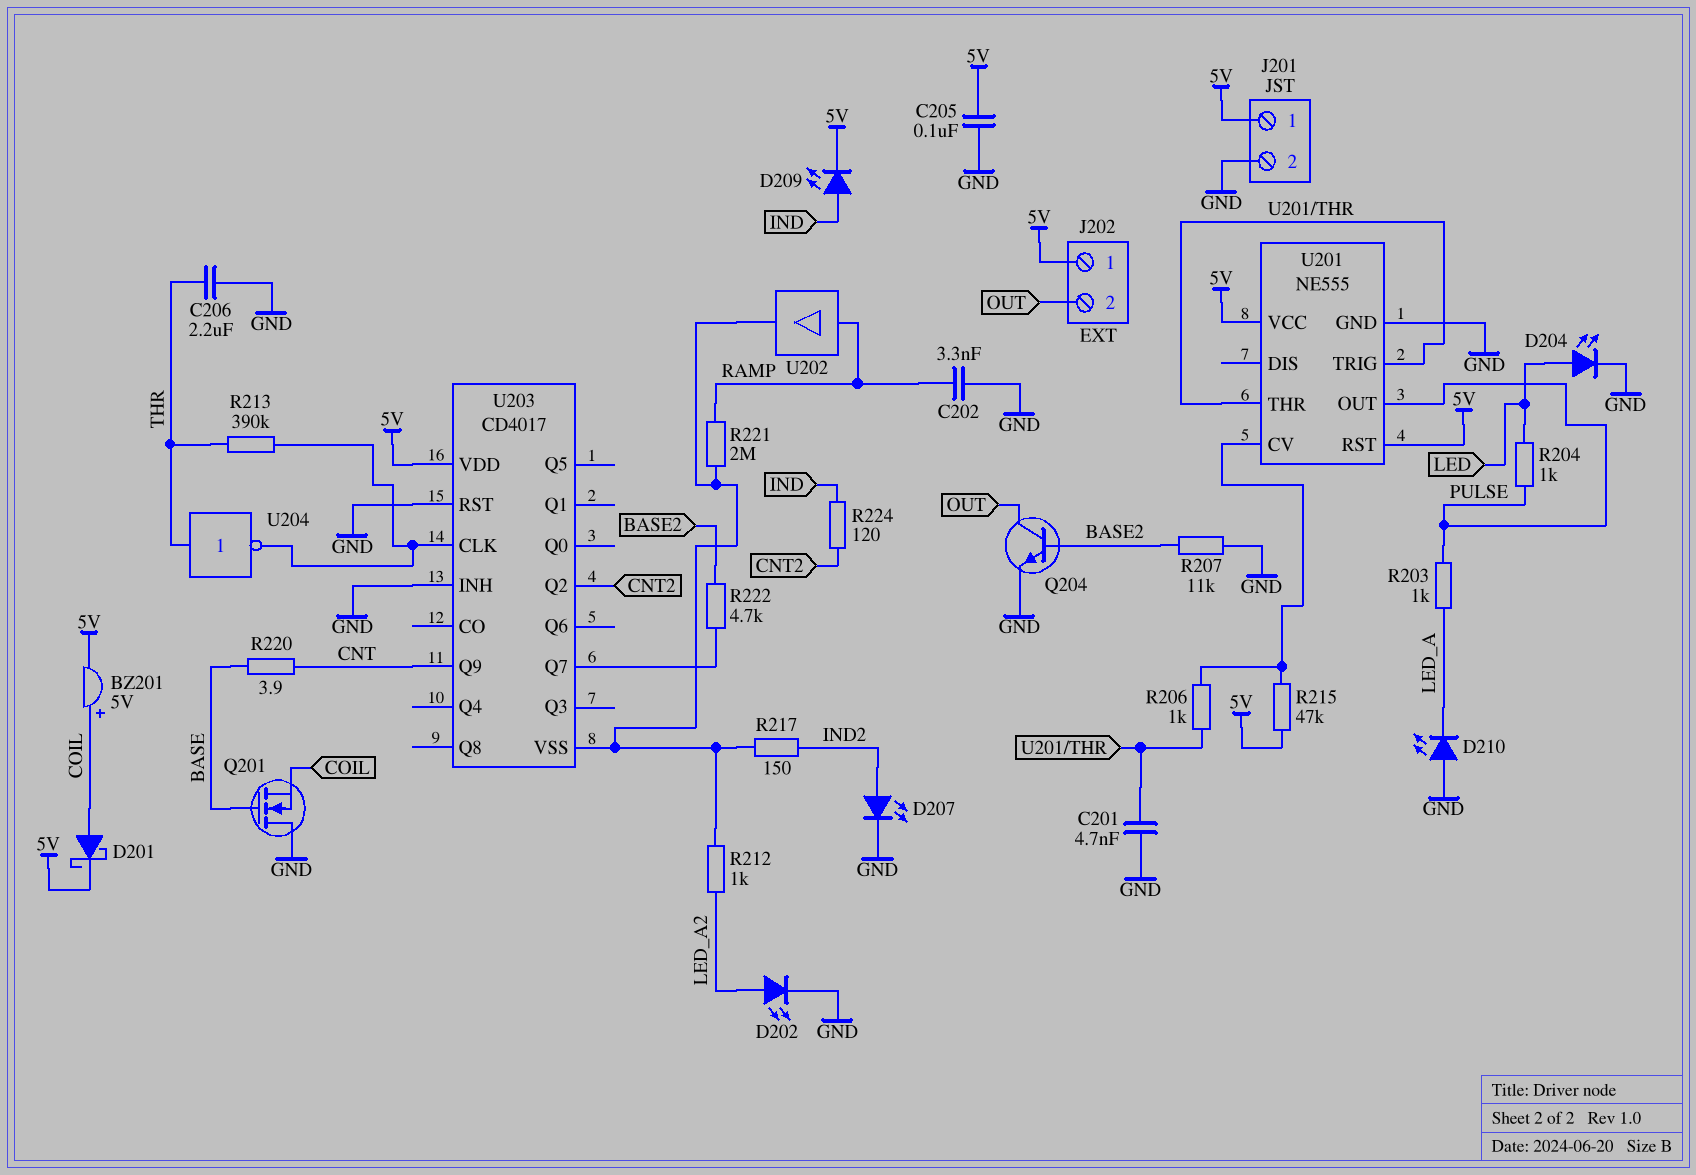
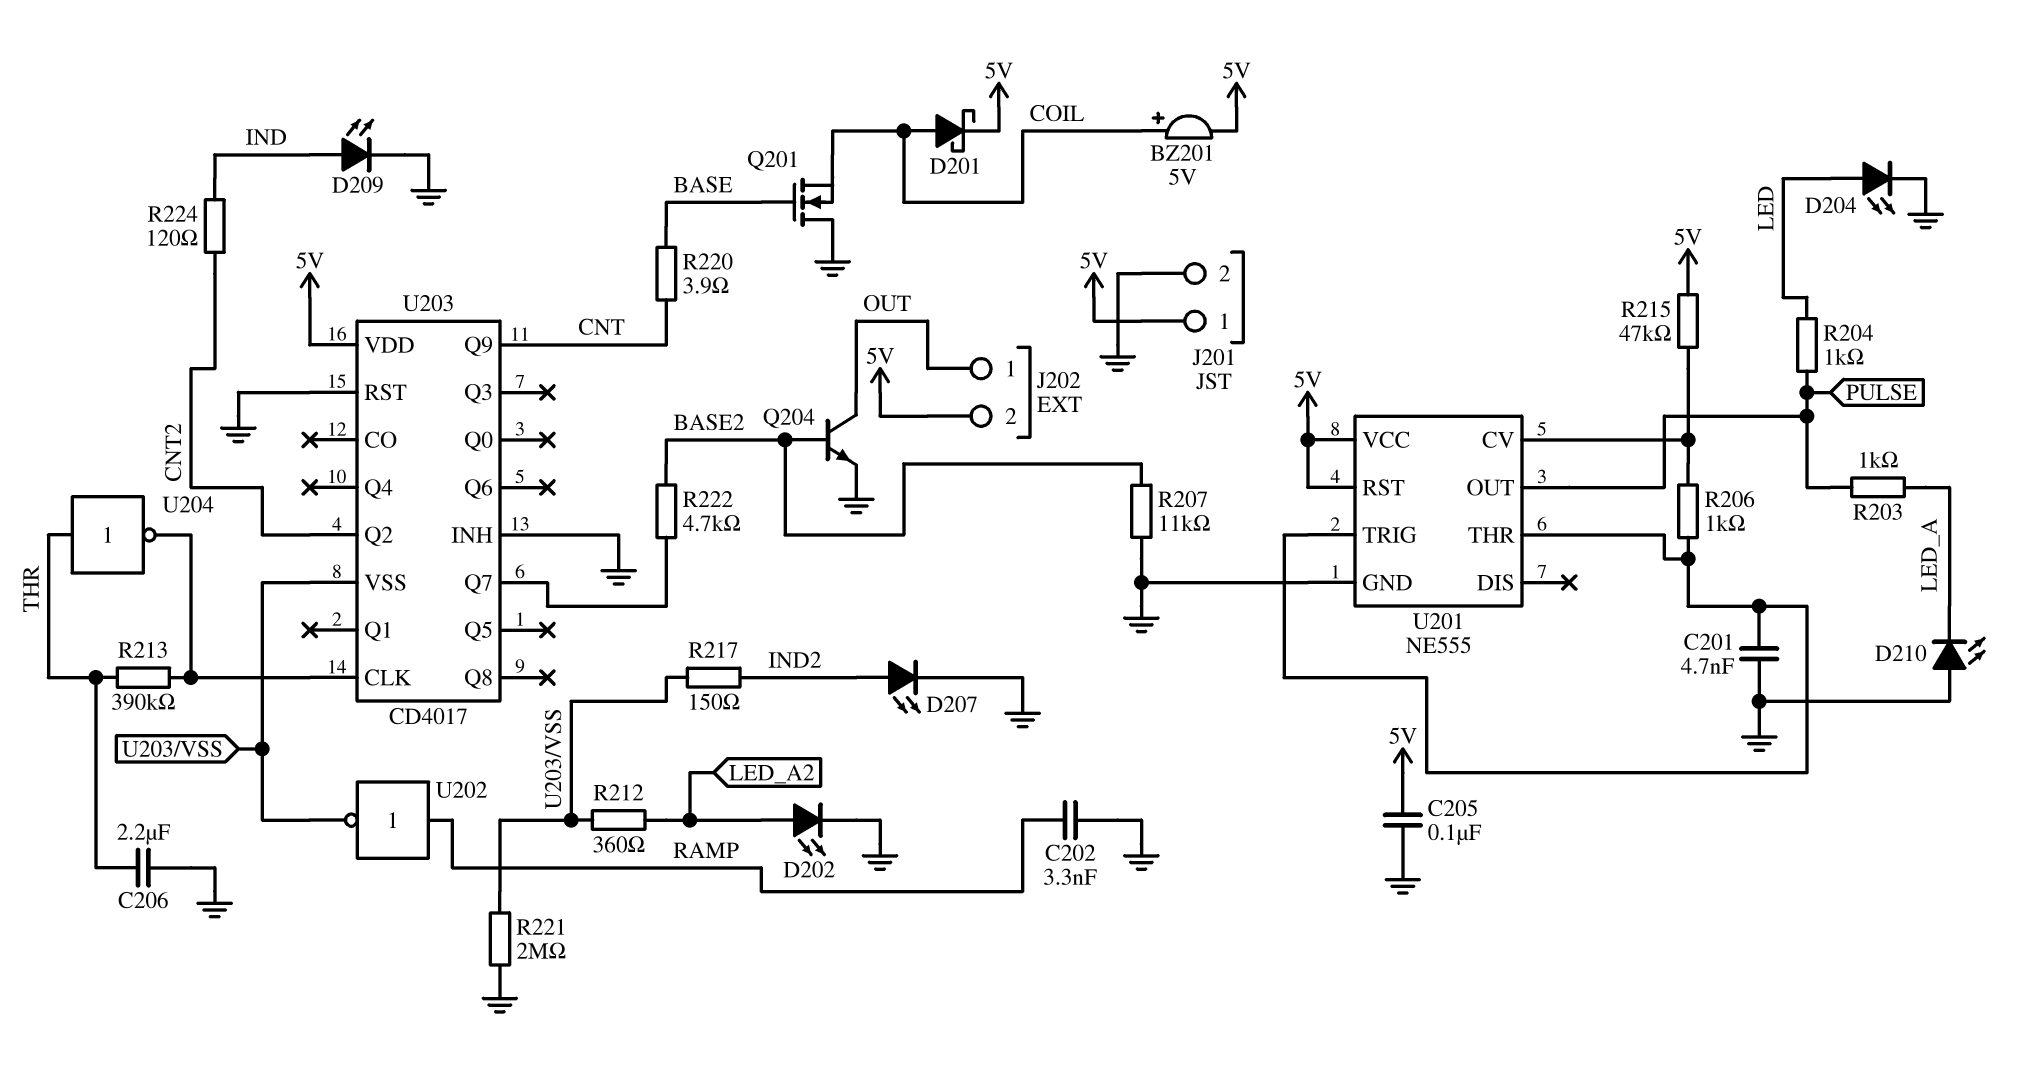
D209: LED (A IND, K 5V) -> LED (A IND, K GND)
J202 pin 1: 5V -> OUT
J202 pin 2: OUT -> 5V
R212: 1k (LED_A2, U203/VSS) -> 360 (LED_A2, U203/VSS)
R221: 2M (RAMP, U203/VSS) -> 2M (GND, U203/VSS)
U202: buffer (in RAMP, out U203/VSS) -> NOT (in RAMP, out U203/VSS)

